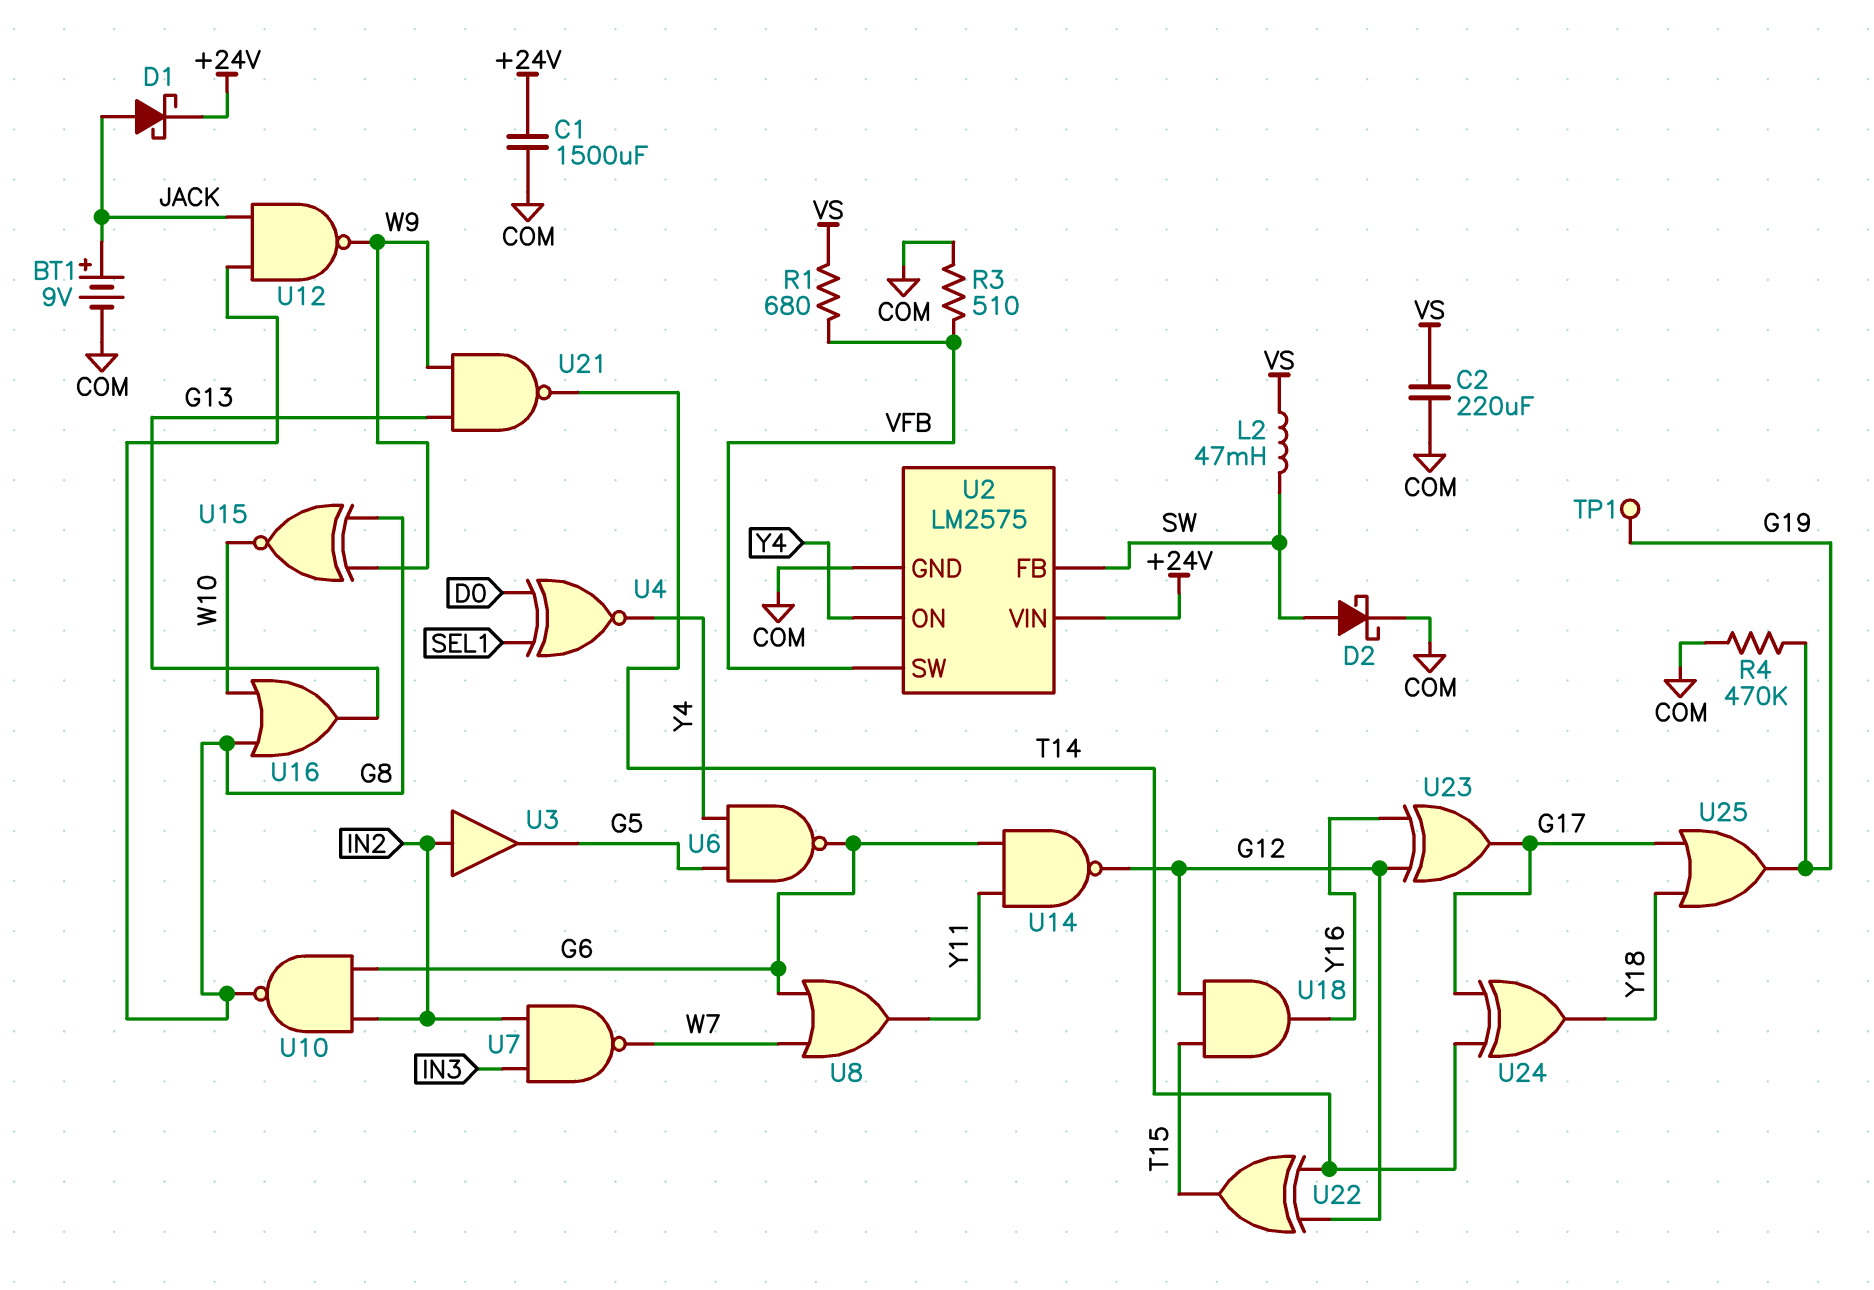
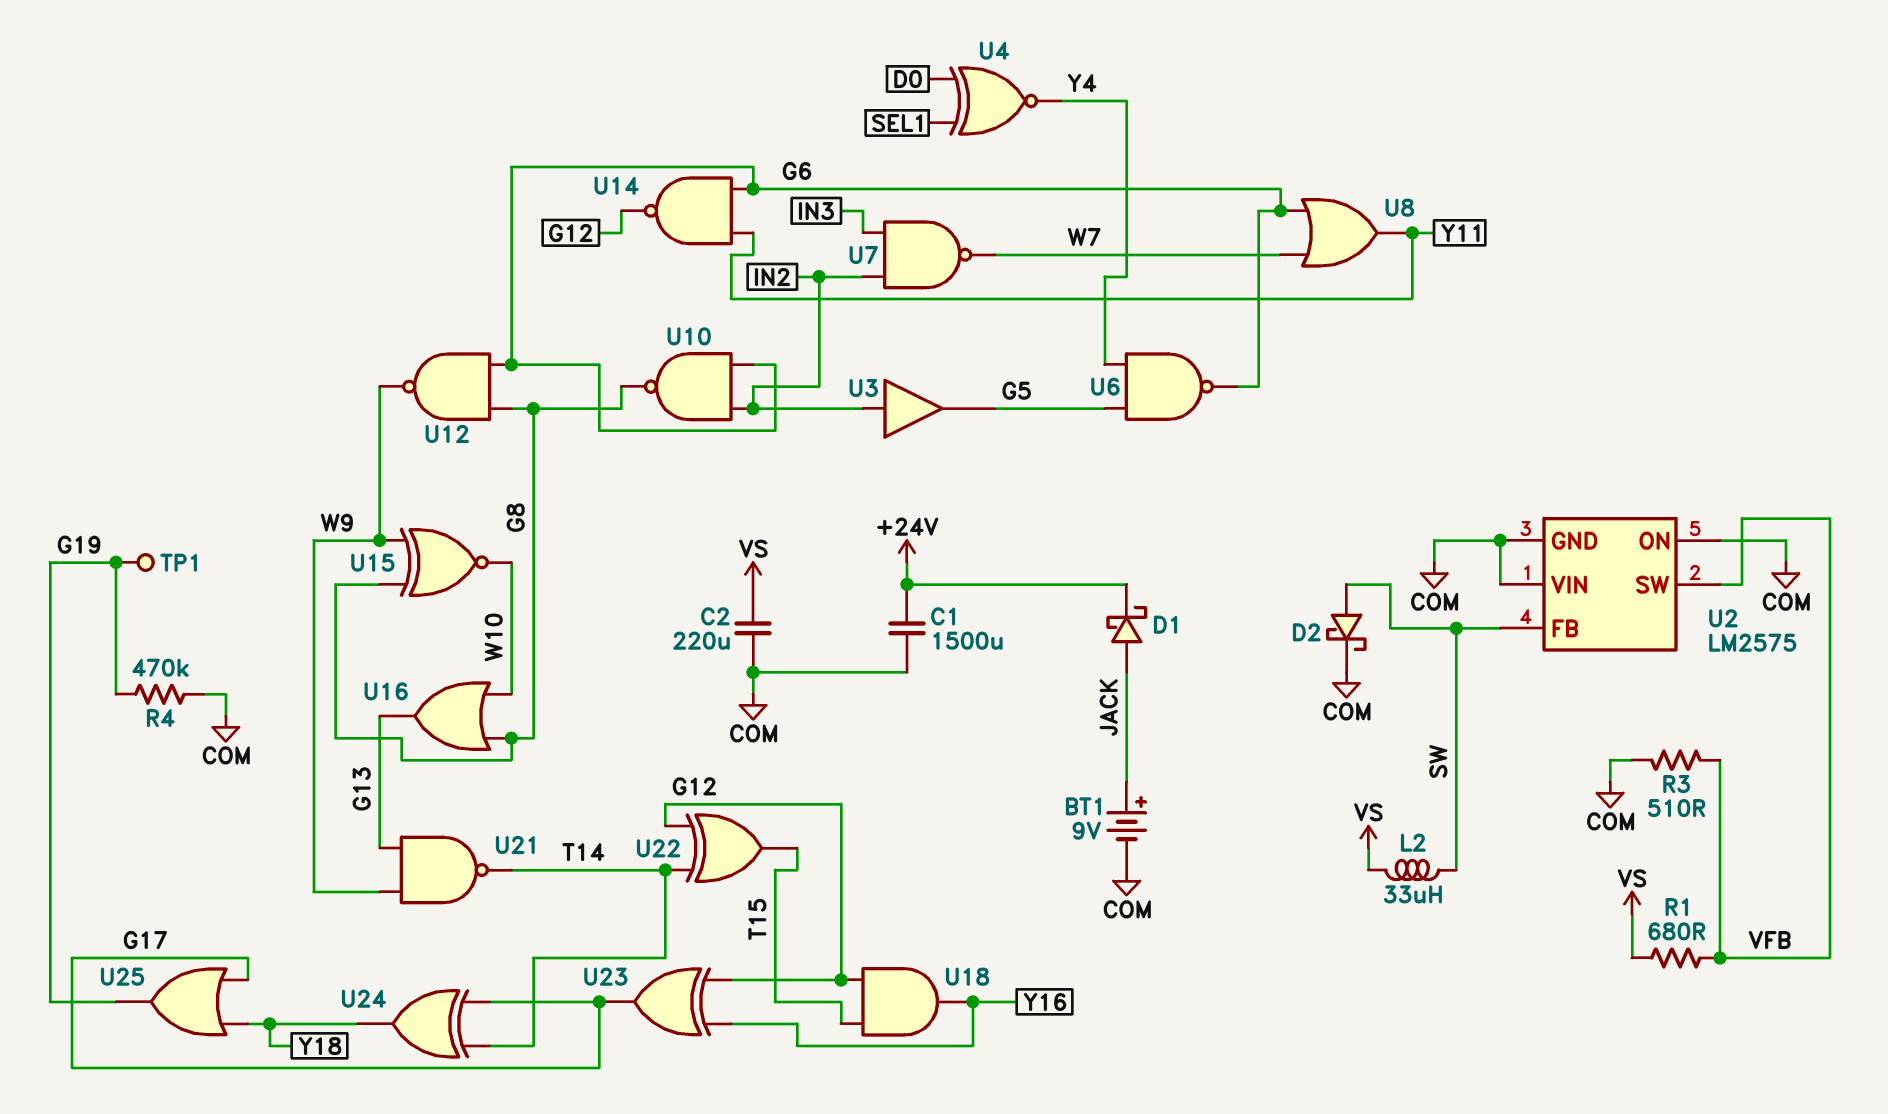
L2: 47mH (SW, VS) -> 33uH (SW, VS)
U2 pin ON: Y4 -> COM
U2 pin VIN: +24V -> COM
U12: NAND (in G8, in JACK, out W9) -> NAND (in G6, in G8, out W9)

